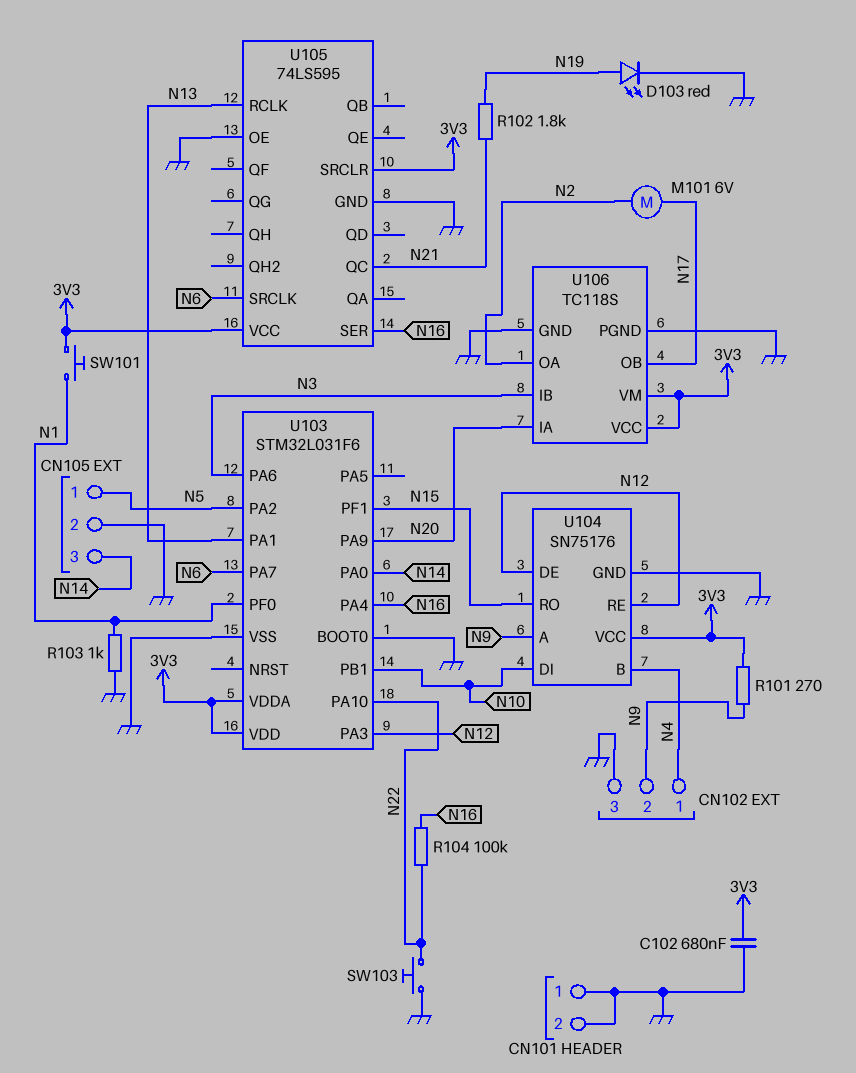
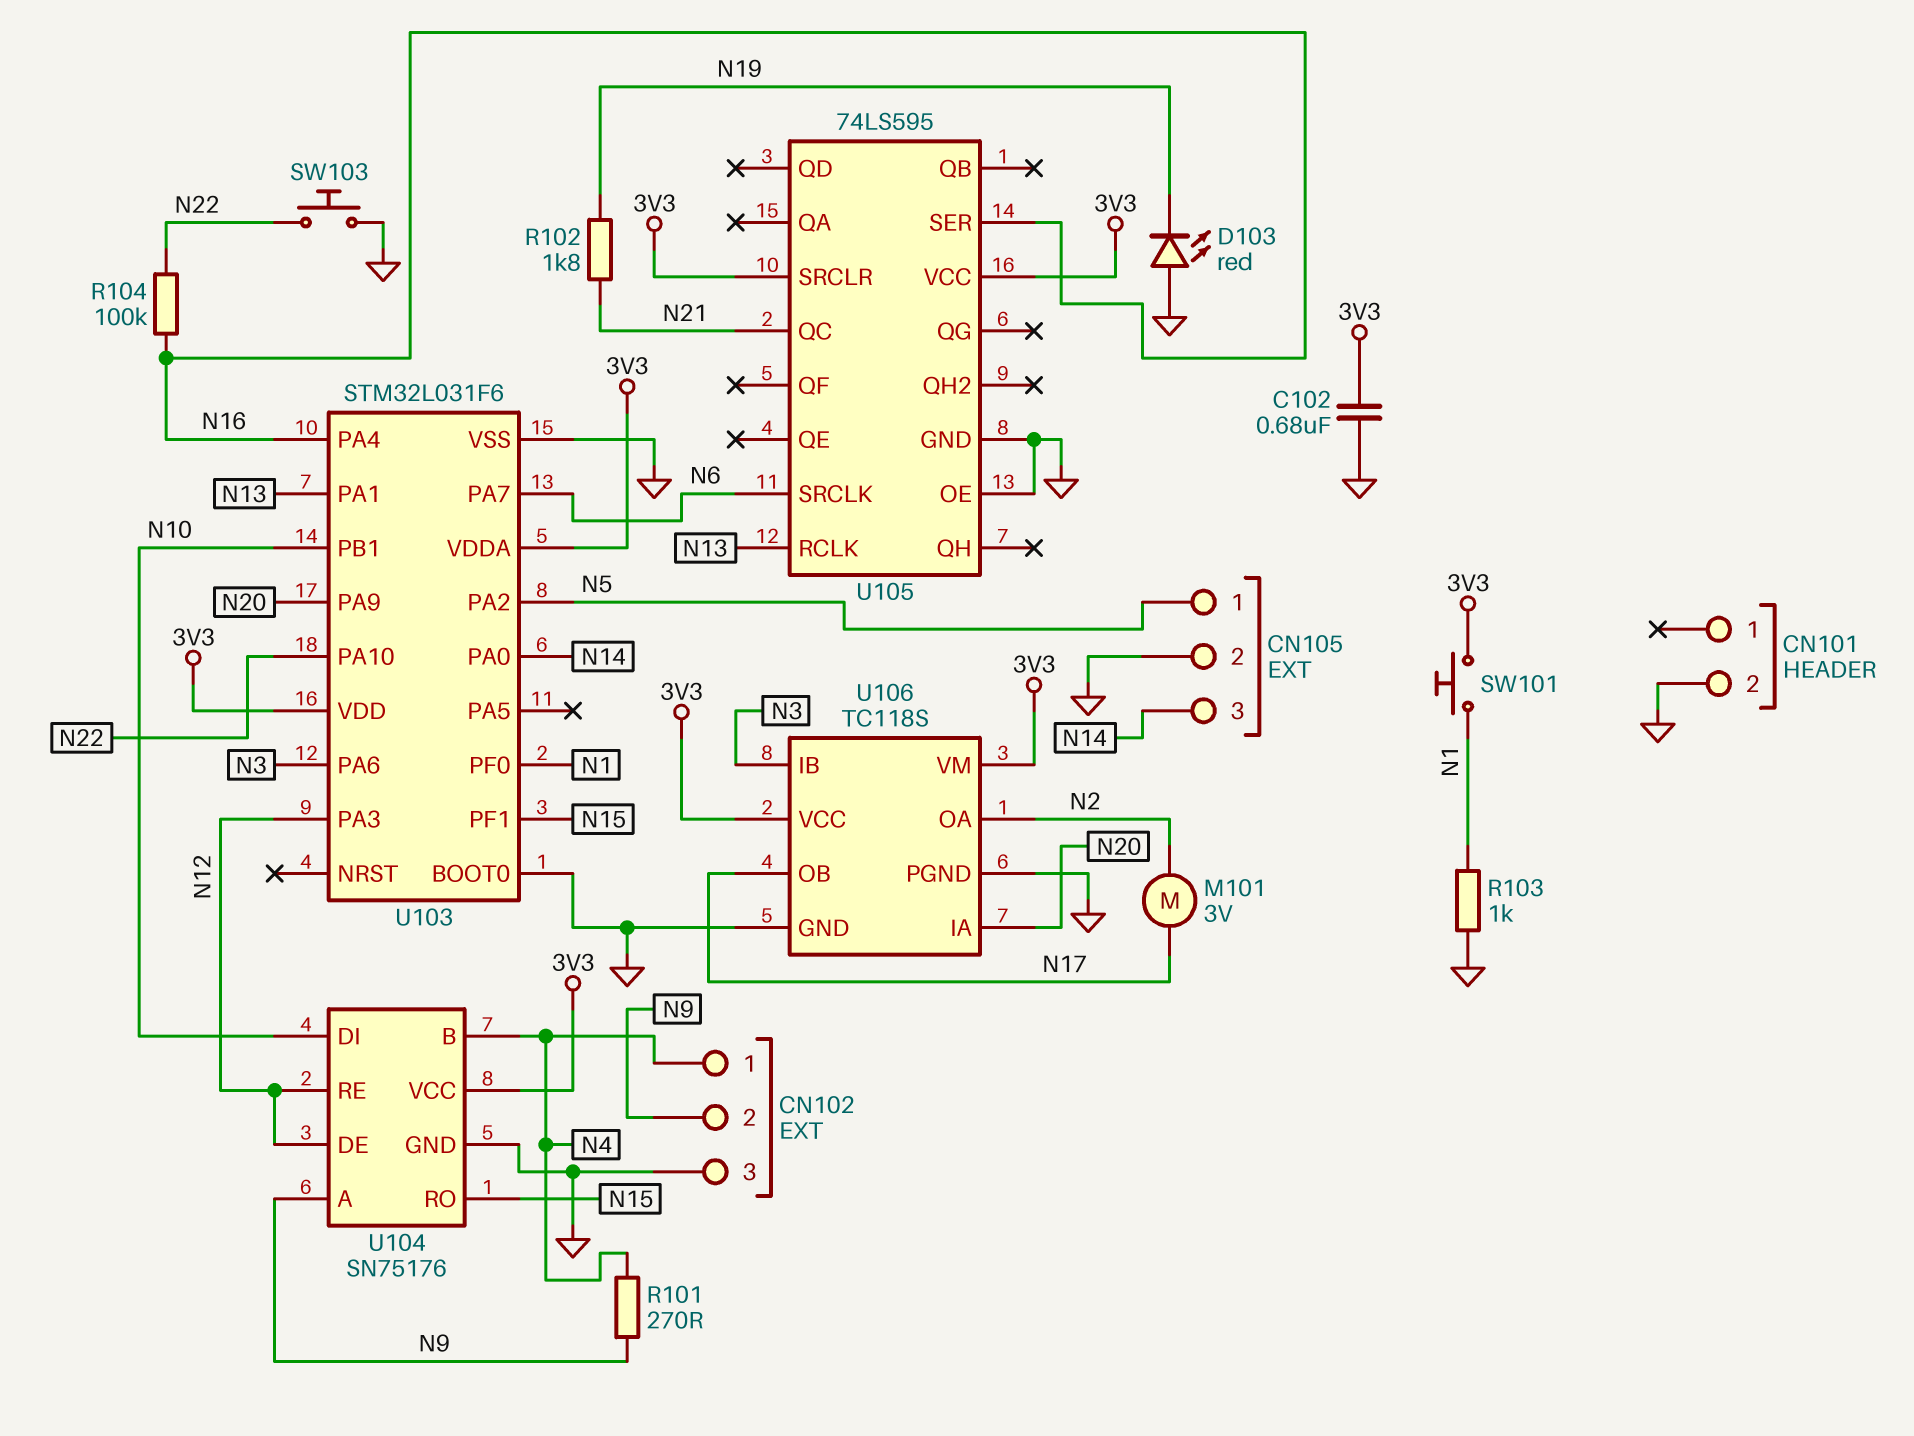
CN101 pin 1: GND -> none
D103: LED red (A N19, K GND) -> LED red (A GND, K N19)
M101: motor 6V (N2, N17) -> motor 3V (N2, N17)
R101: 270 (3V3, N9) -> 270 (N4, N9)

